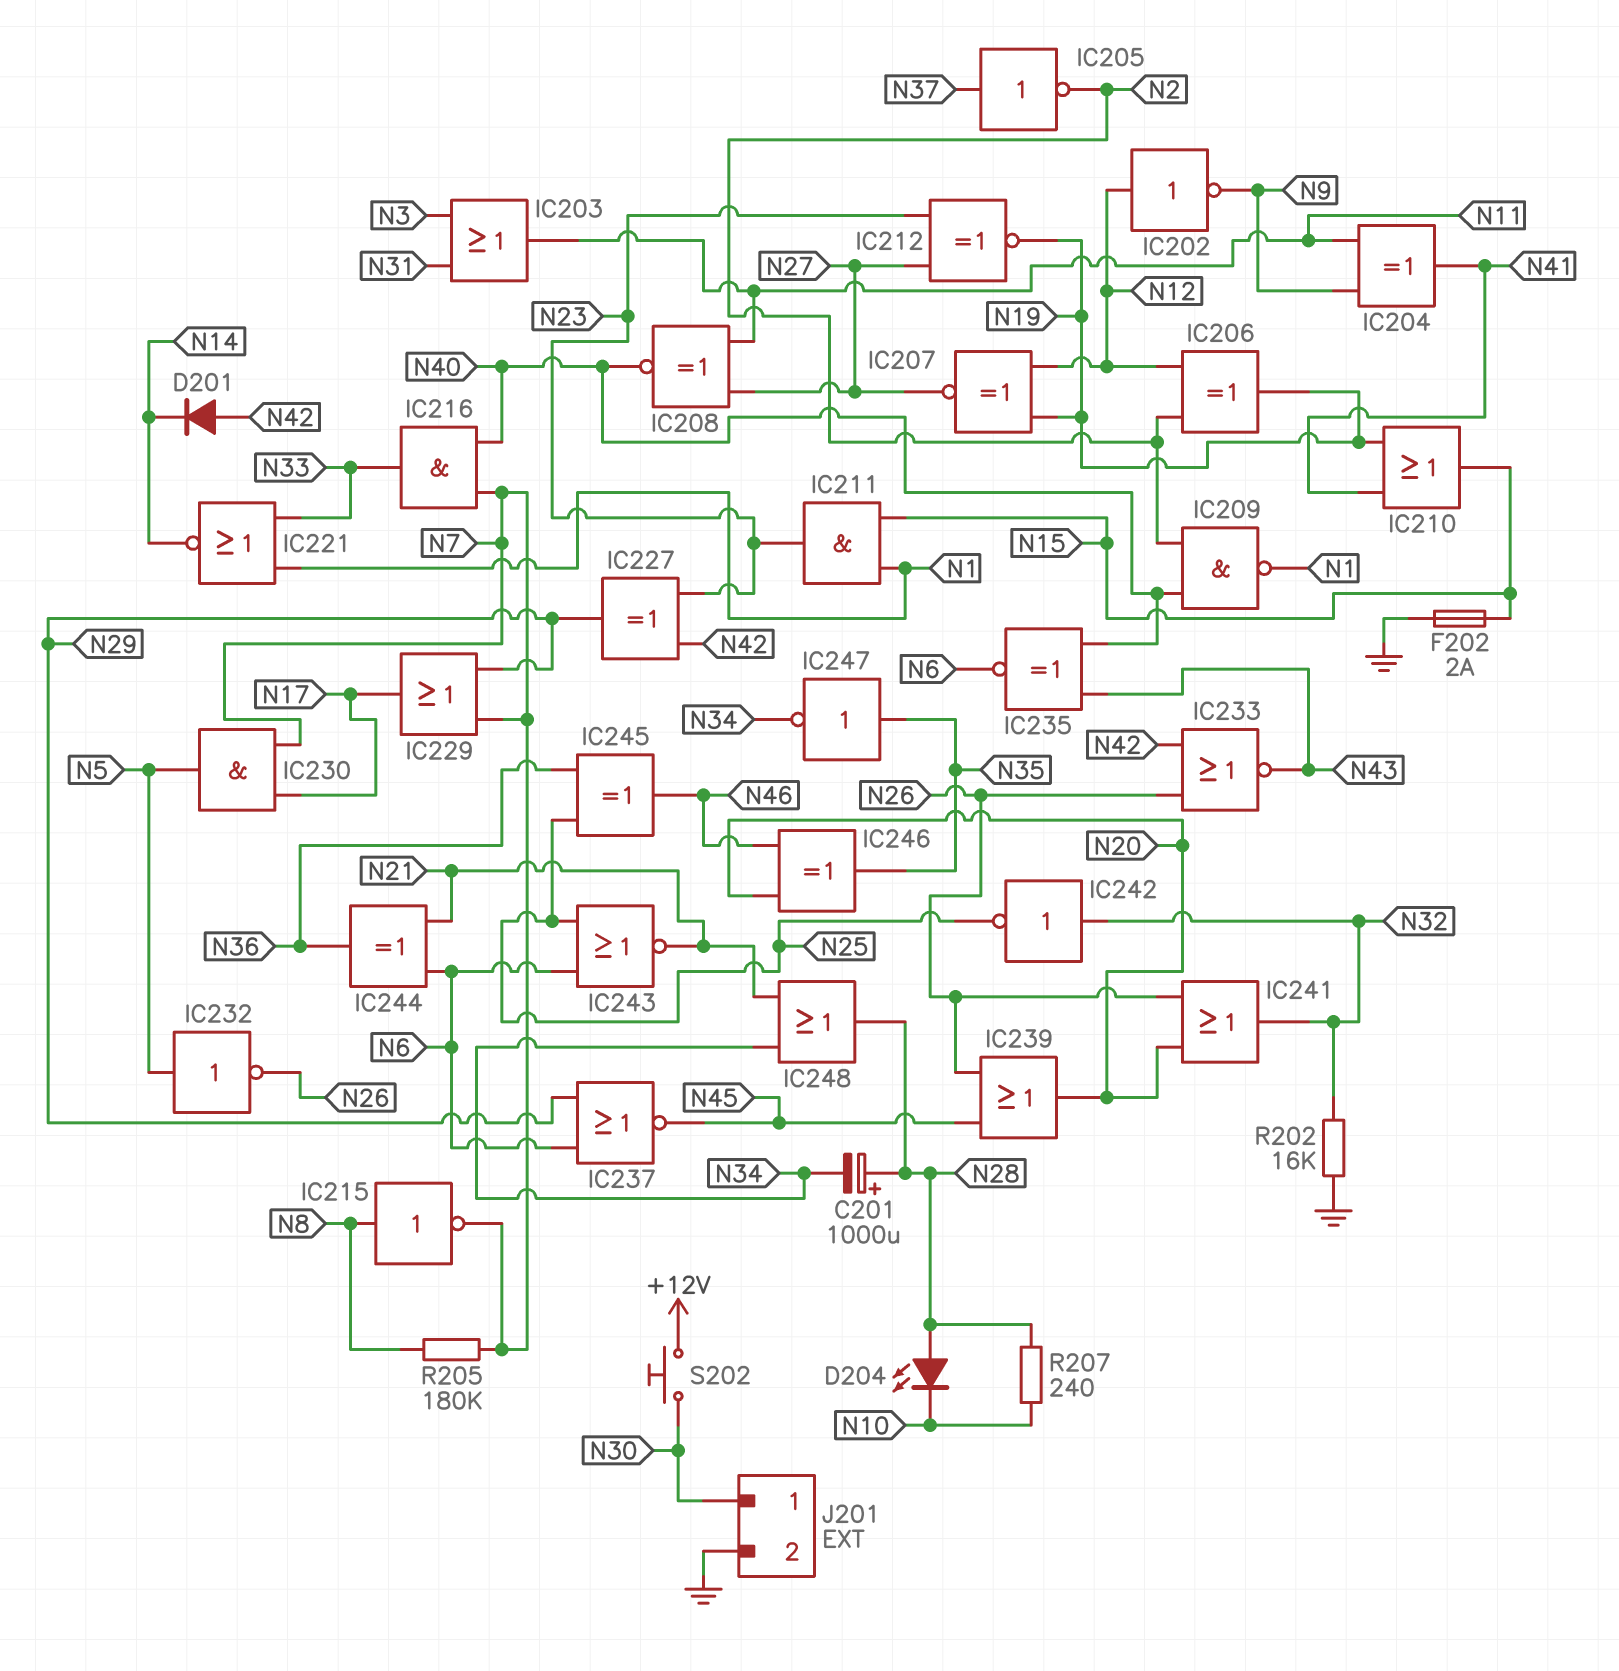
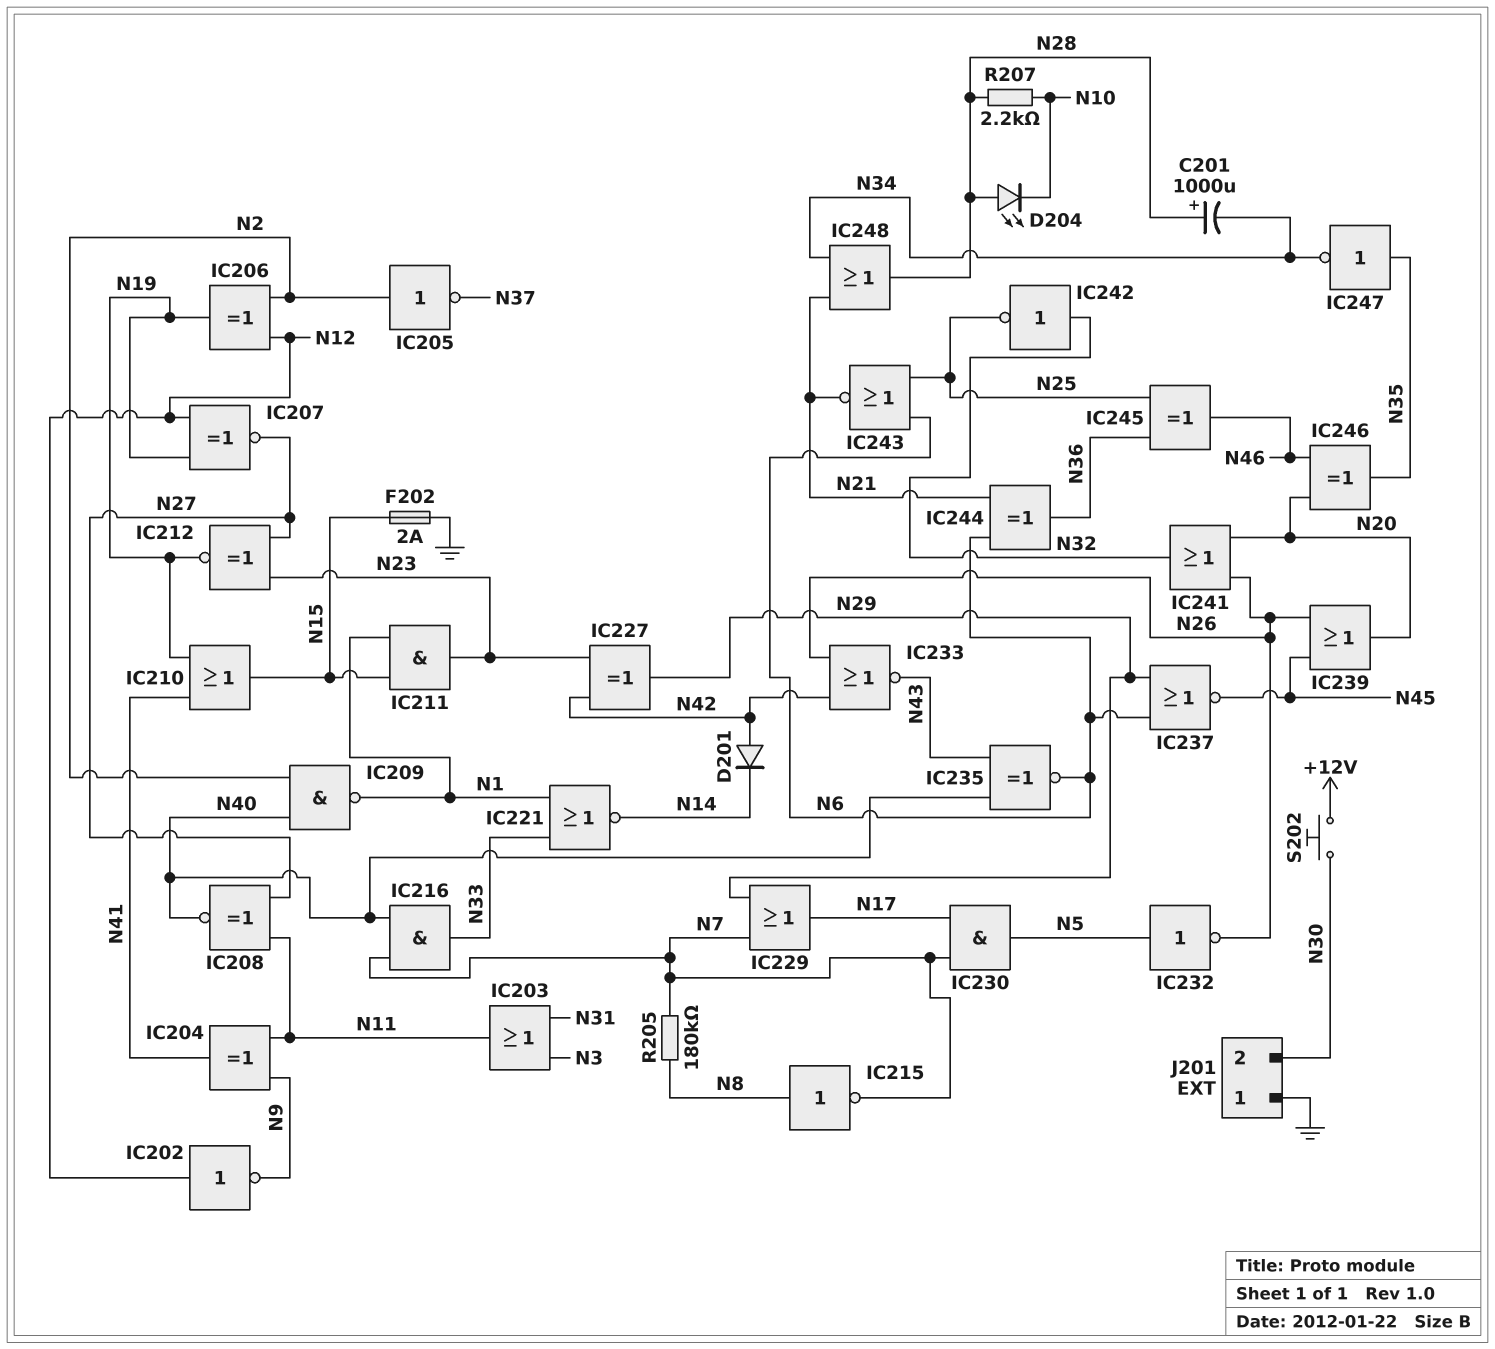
IC205: NOT (in N37, out N2) -> NOT (in N2, out N37)
J201 pin 1: N30 -> GND
J201 pin 2: GND -> N30
R202: 16k (GND, N32) -> none
R207: 240 (N10, N28) -> 2.2k (N10, N28)

